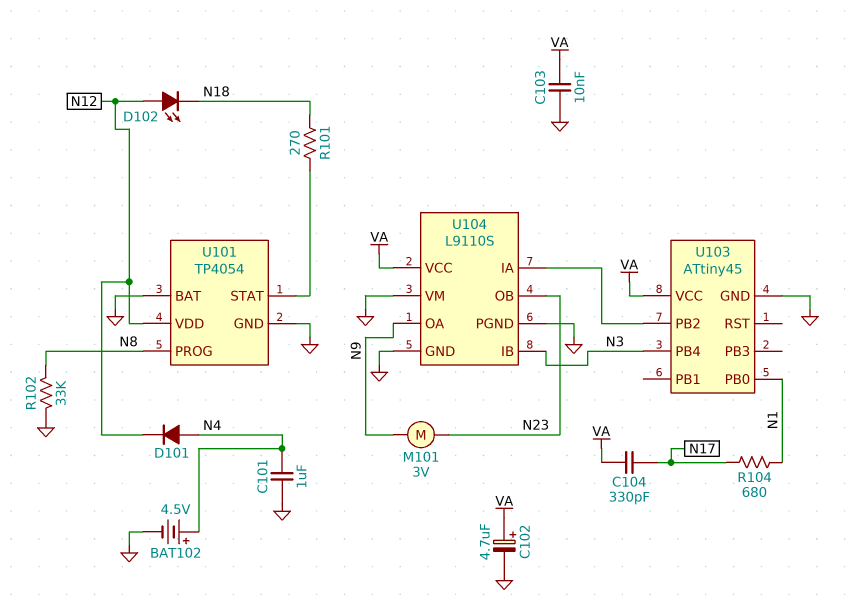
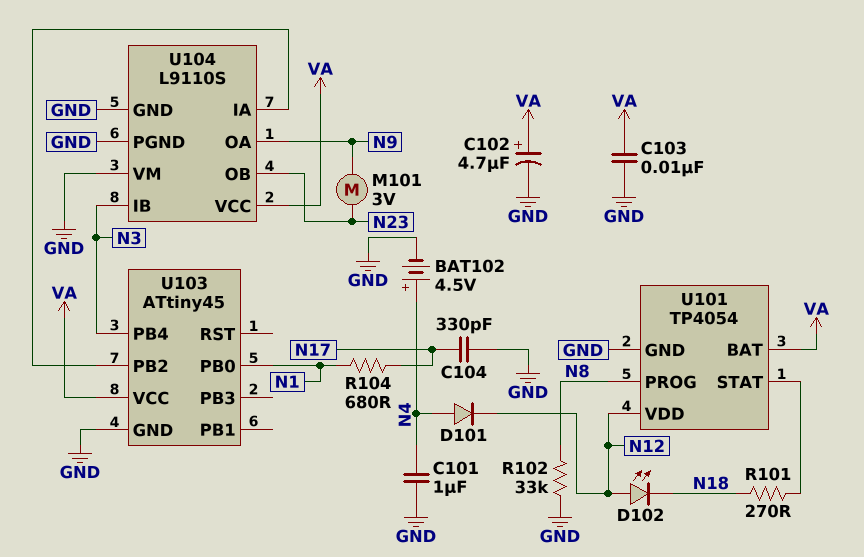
C104: 330pF (N17, VA) -> 330pF (GND, N17)
U101 pin BAT: GND -> VA

